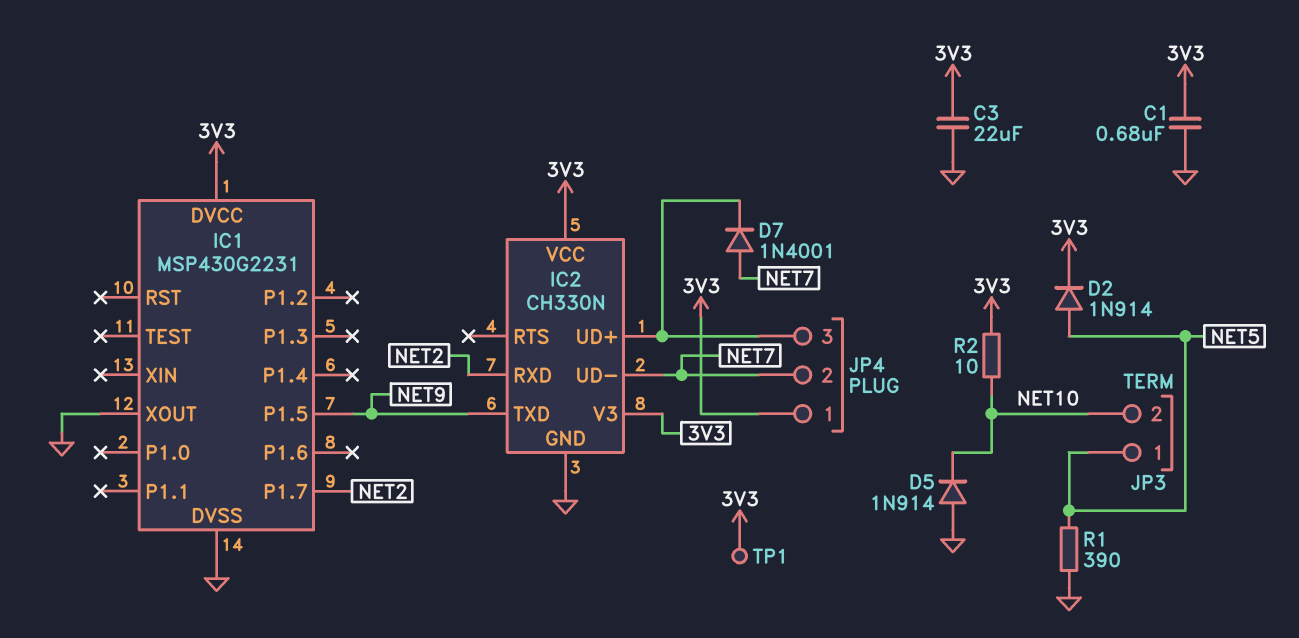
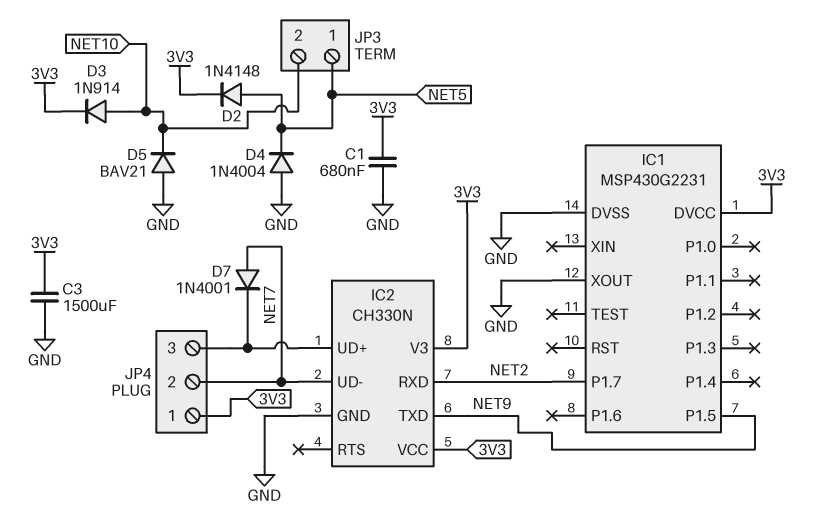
C3: 22uF (3V3, GND) -> 1500uF (3V3, GND)
D2: diode 1N914 (A NET5, K 3V3) -> diode 1N4148 (A NET5, K 3V3)
D3: none -> diode 1N914 (A NET10, K 3V3)
D4: none -> diode 1N4004 (A GND, K NET5)
D5: diode 1N914 (A GND, K NET10) -> diode BAV21 (A GND, K NET10)
R1: 390 (GND, NET5) -> none
R2: 10 (3V3, NET10) -> none
TP1: test point (3V3) -> none

